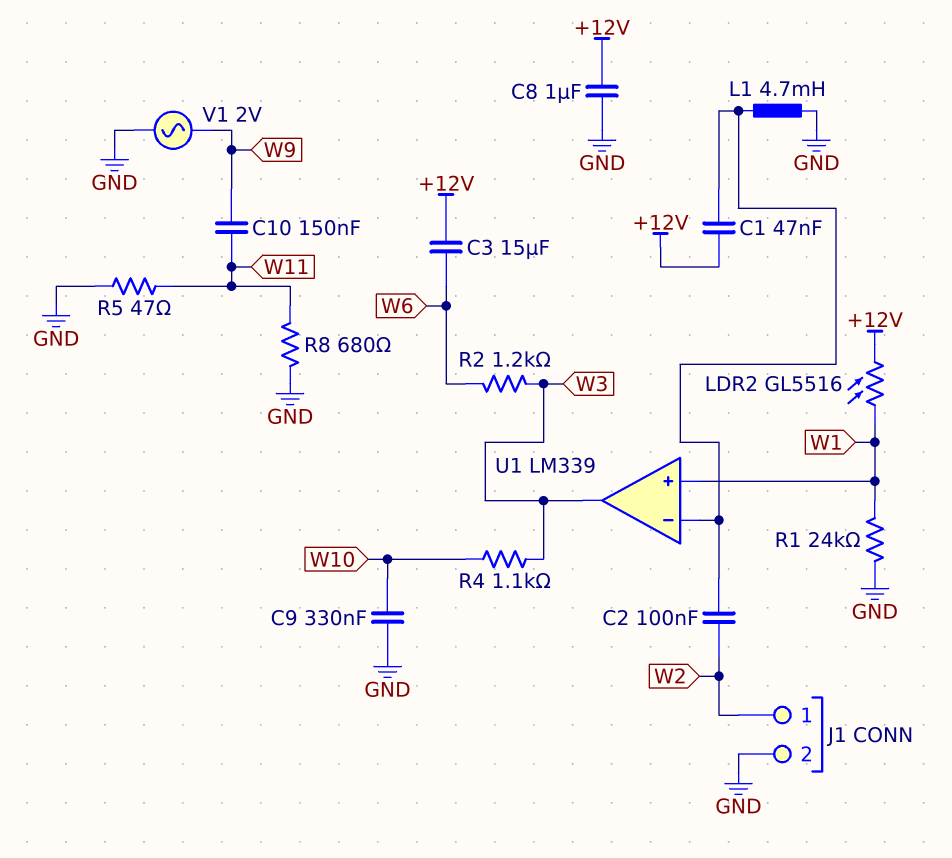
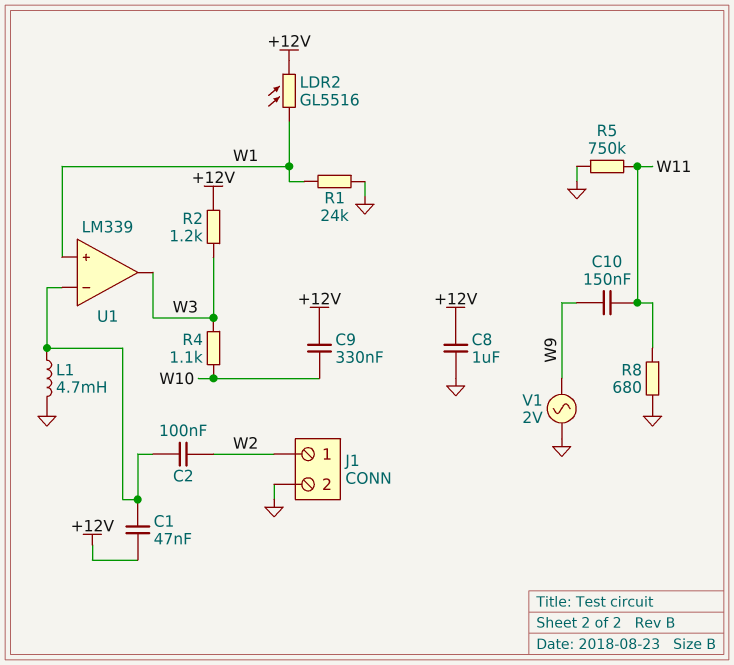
C3: 15uF (+12V, W6) -> none
C9: 330nF (GND, W10) -> 330nF (+12V, W10)
R2: 1.2k (W3, W6) -> 1.2k (+12V, W3)
R5: 47 (GND, W11) -> 750k (GND, W11)

